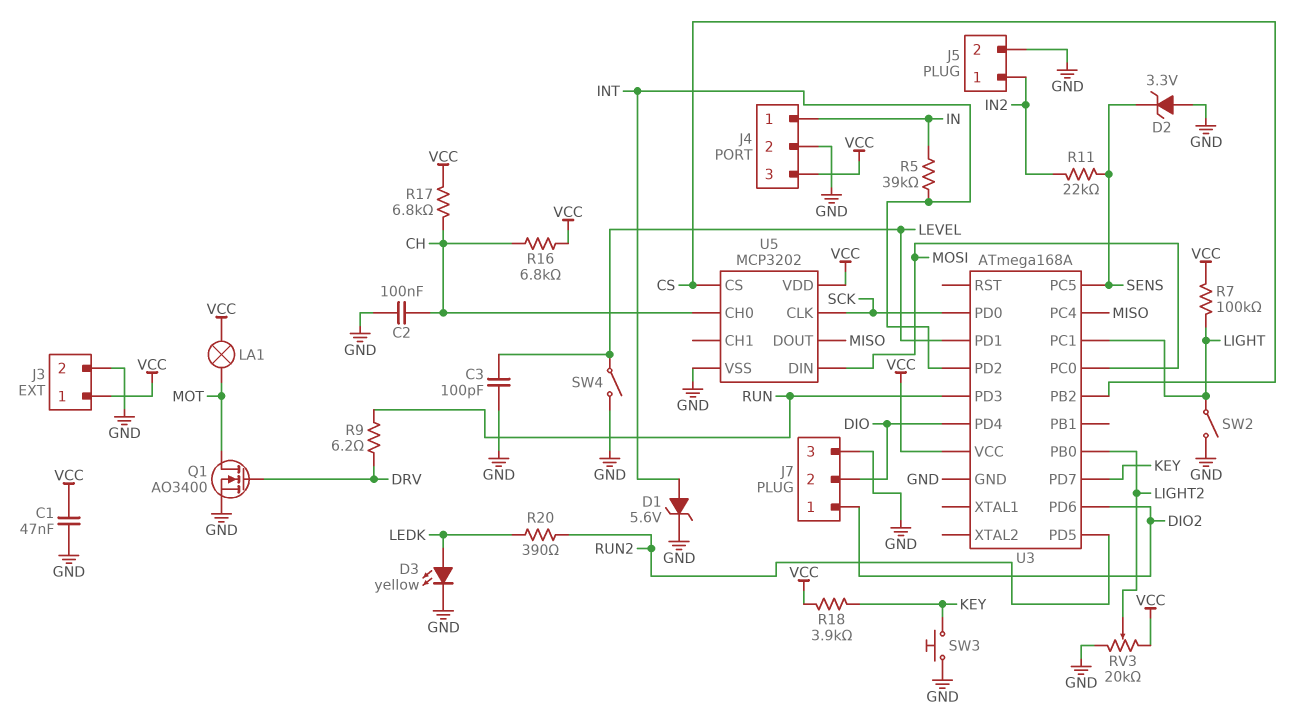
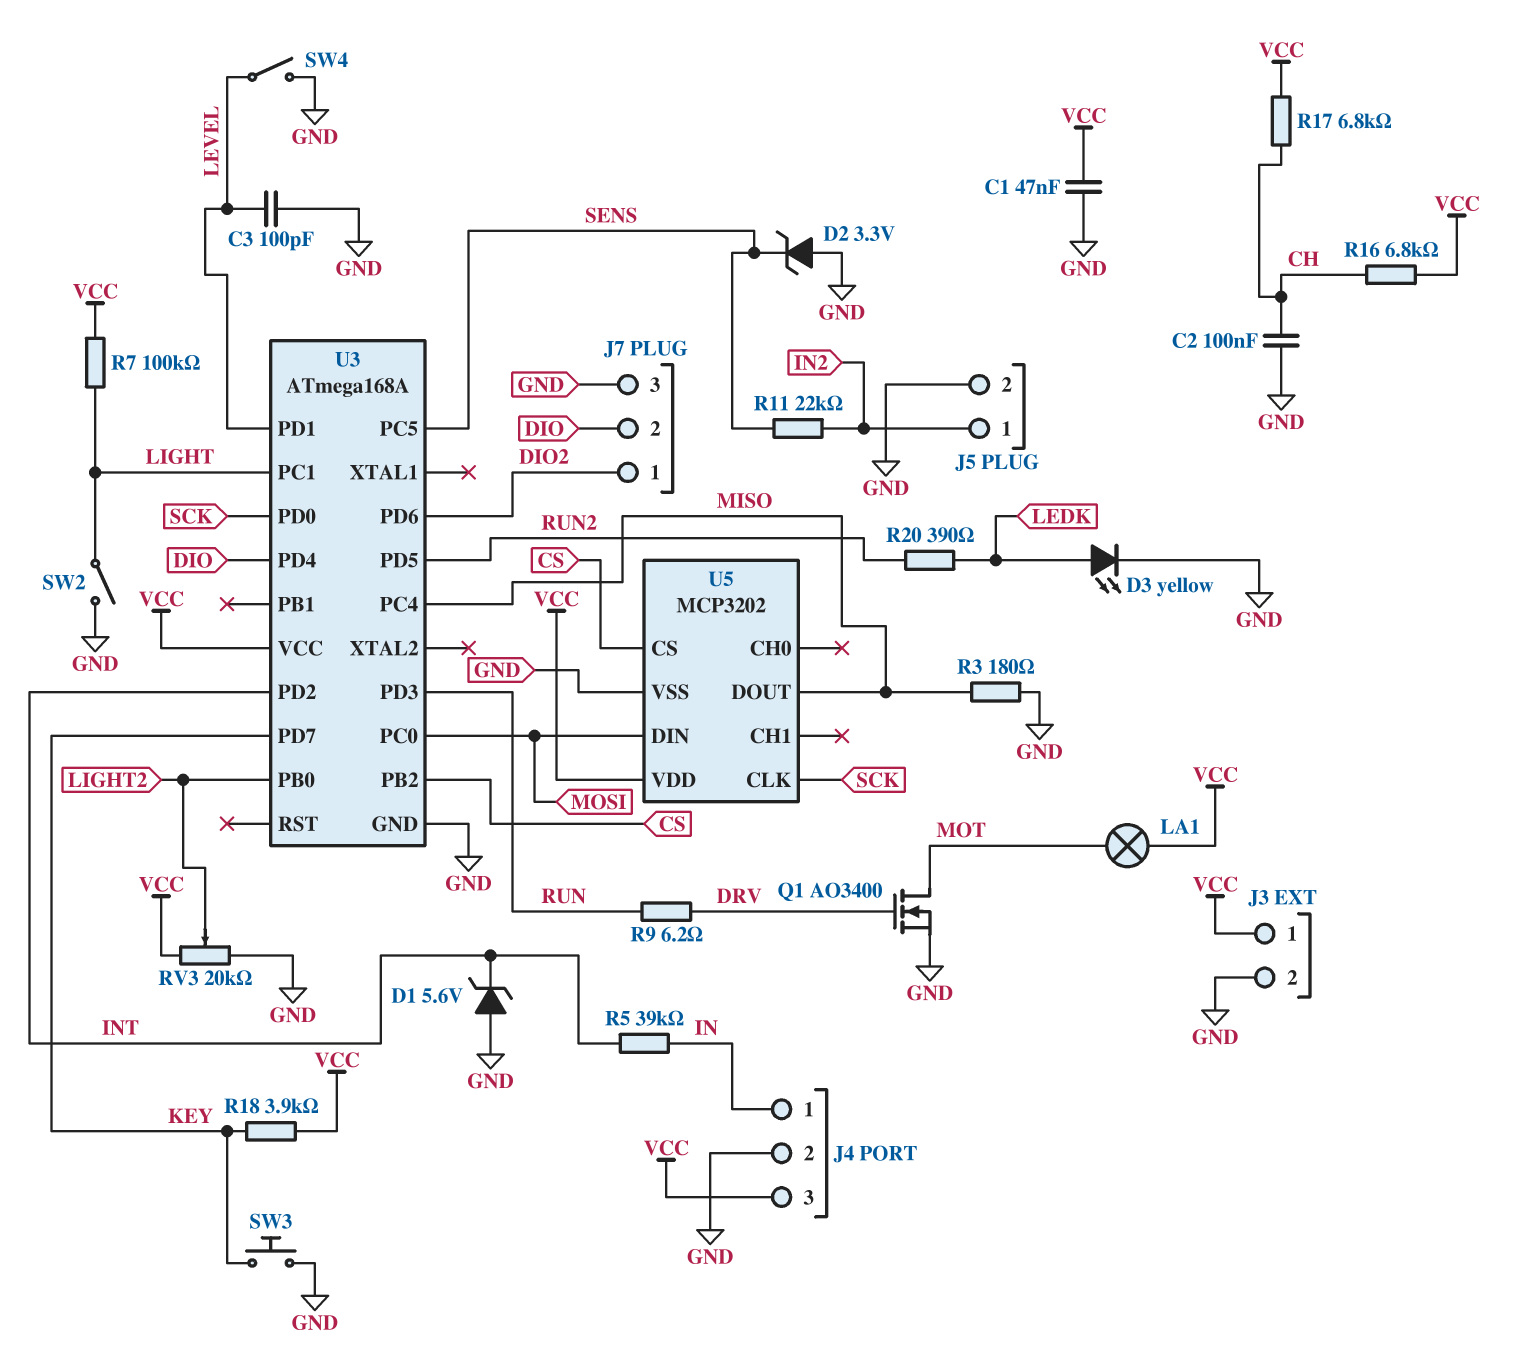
D1: zener 5.6V (A INT, K GND) -> zener 5.6V (A GND, K INT)
R3: none -> 180 (GND, MISO)
U5 pin CH0: CH -> none

